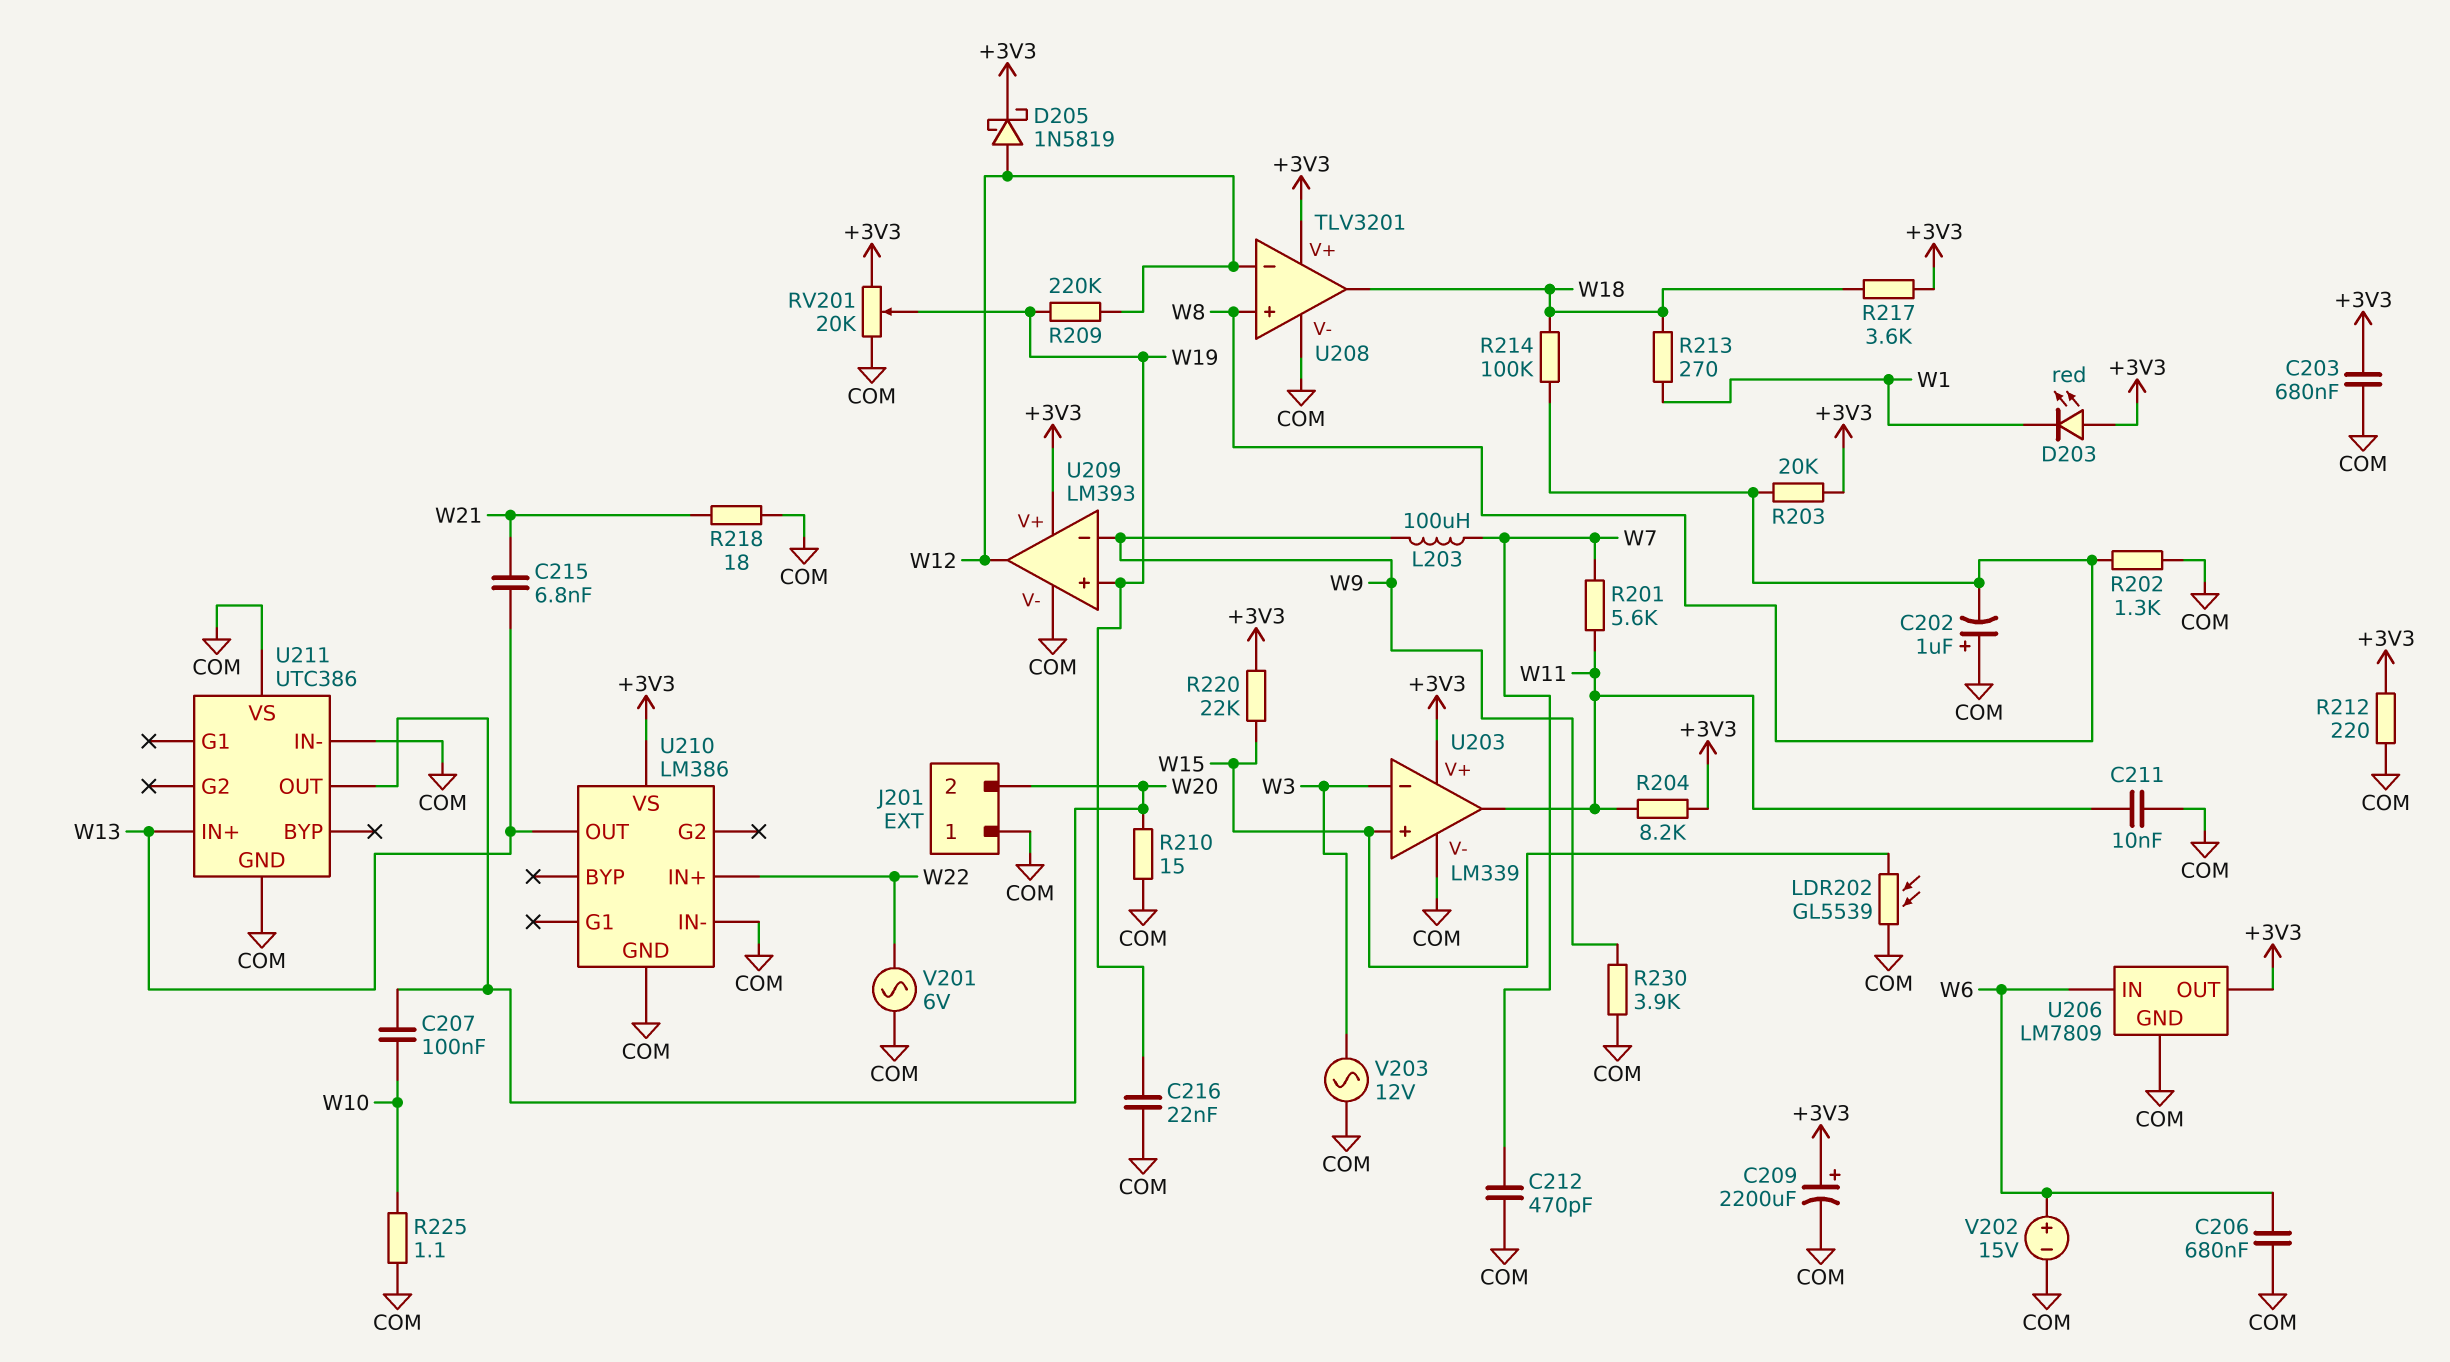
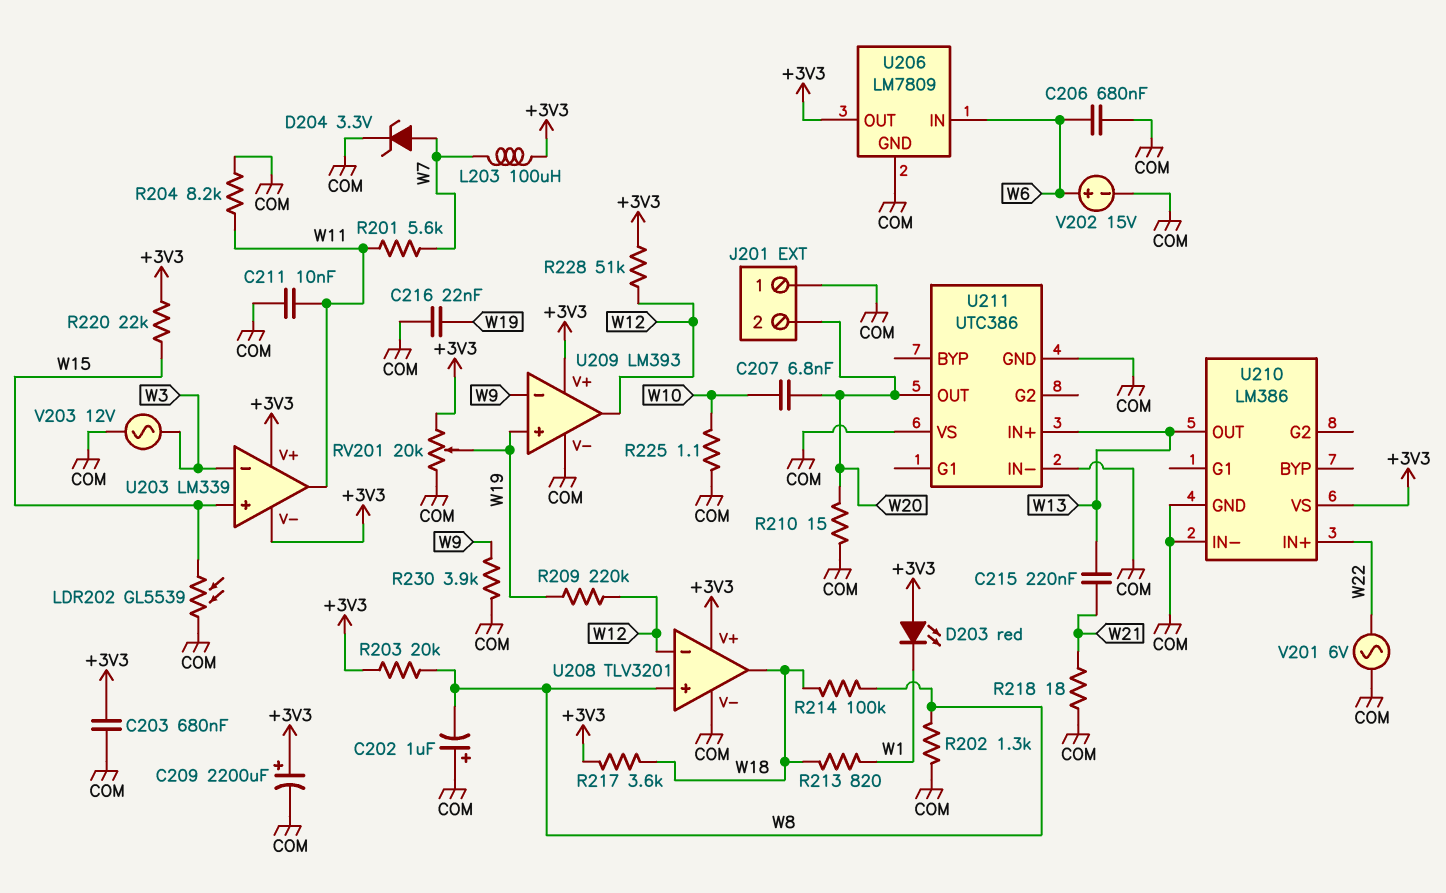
C207: 100nF (W10, W20) -> 6.8nF (W10, W20)
C212: 470pF (COM, W7) -> none
C215: 6.8nF (W13, W21) -> 220nF (W13, W21)
D204: none -> zener 3.3V (A W7, K COM)
D205: schottky 1N5819 (A W12, K +3V3) -> none
L203: 100uH (W7, W9) -> 100uH (+3V3, W7)
R204: 8.2k (+3V3, W11) -> 8.2k (COM, W11)
R212: 220 (+3V3, COM) -> none
R213: 270 (W1, W18) -> 820 (W1, W18)
R228: none -> 51k (+3V3, W12)
U203 pin V-: COM -> +3V3

